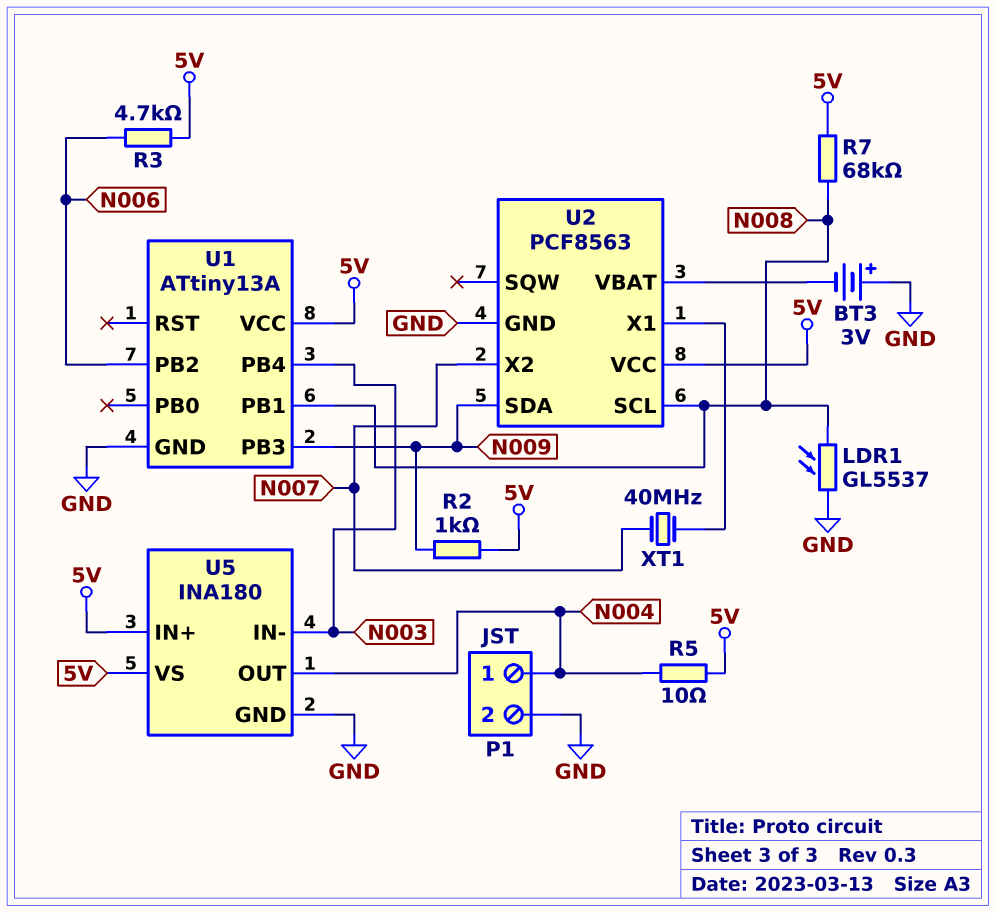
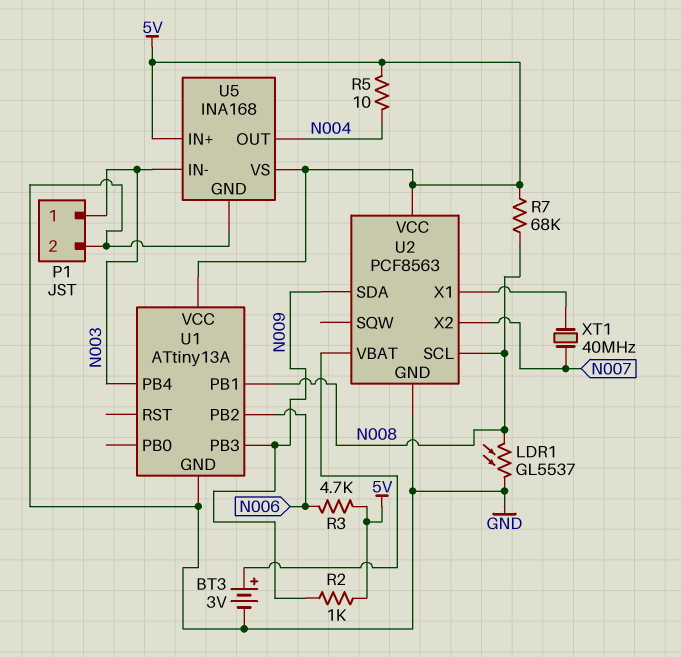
BT3: 3V (plus GND, minus U2/VBAT) -> 3V (plus U2/VBAT, minus GND)
P1 pin 1: N004 -> N003
U5: INA180 -> INA168

